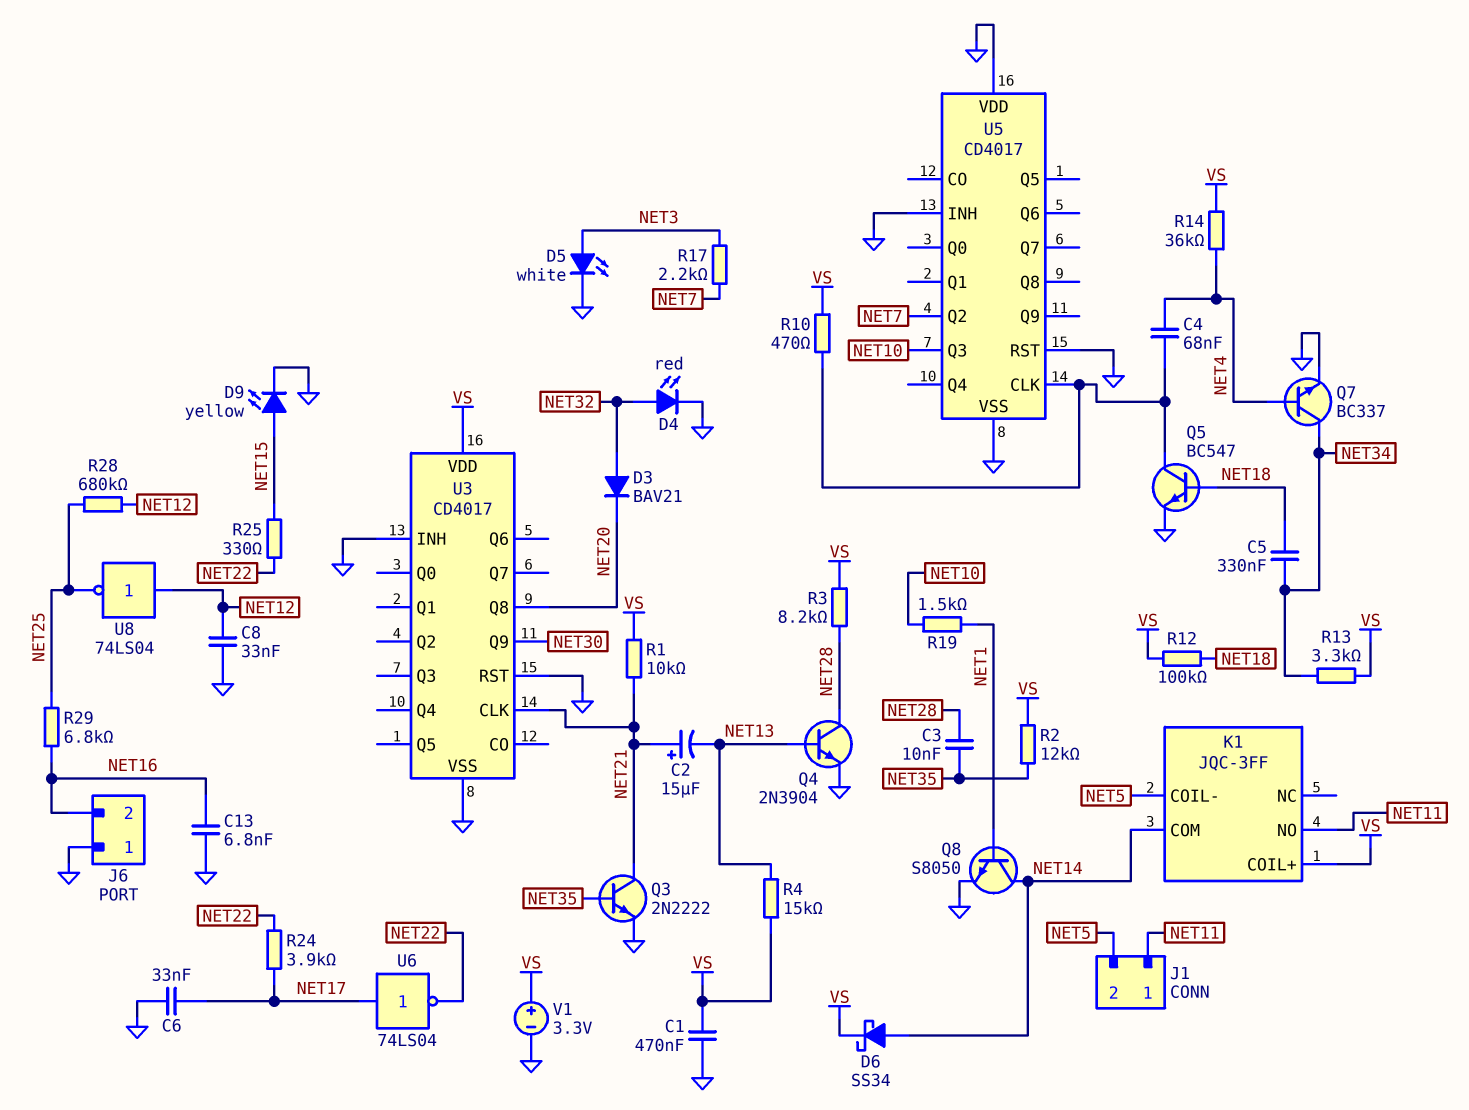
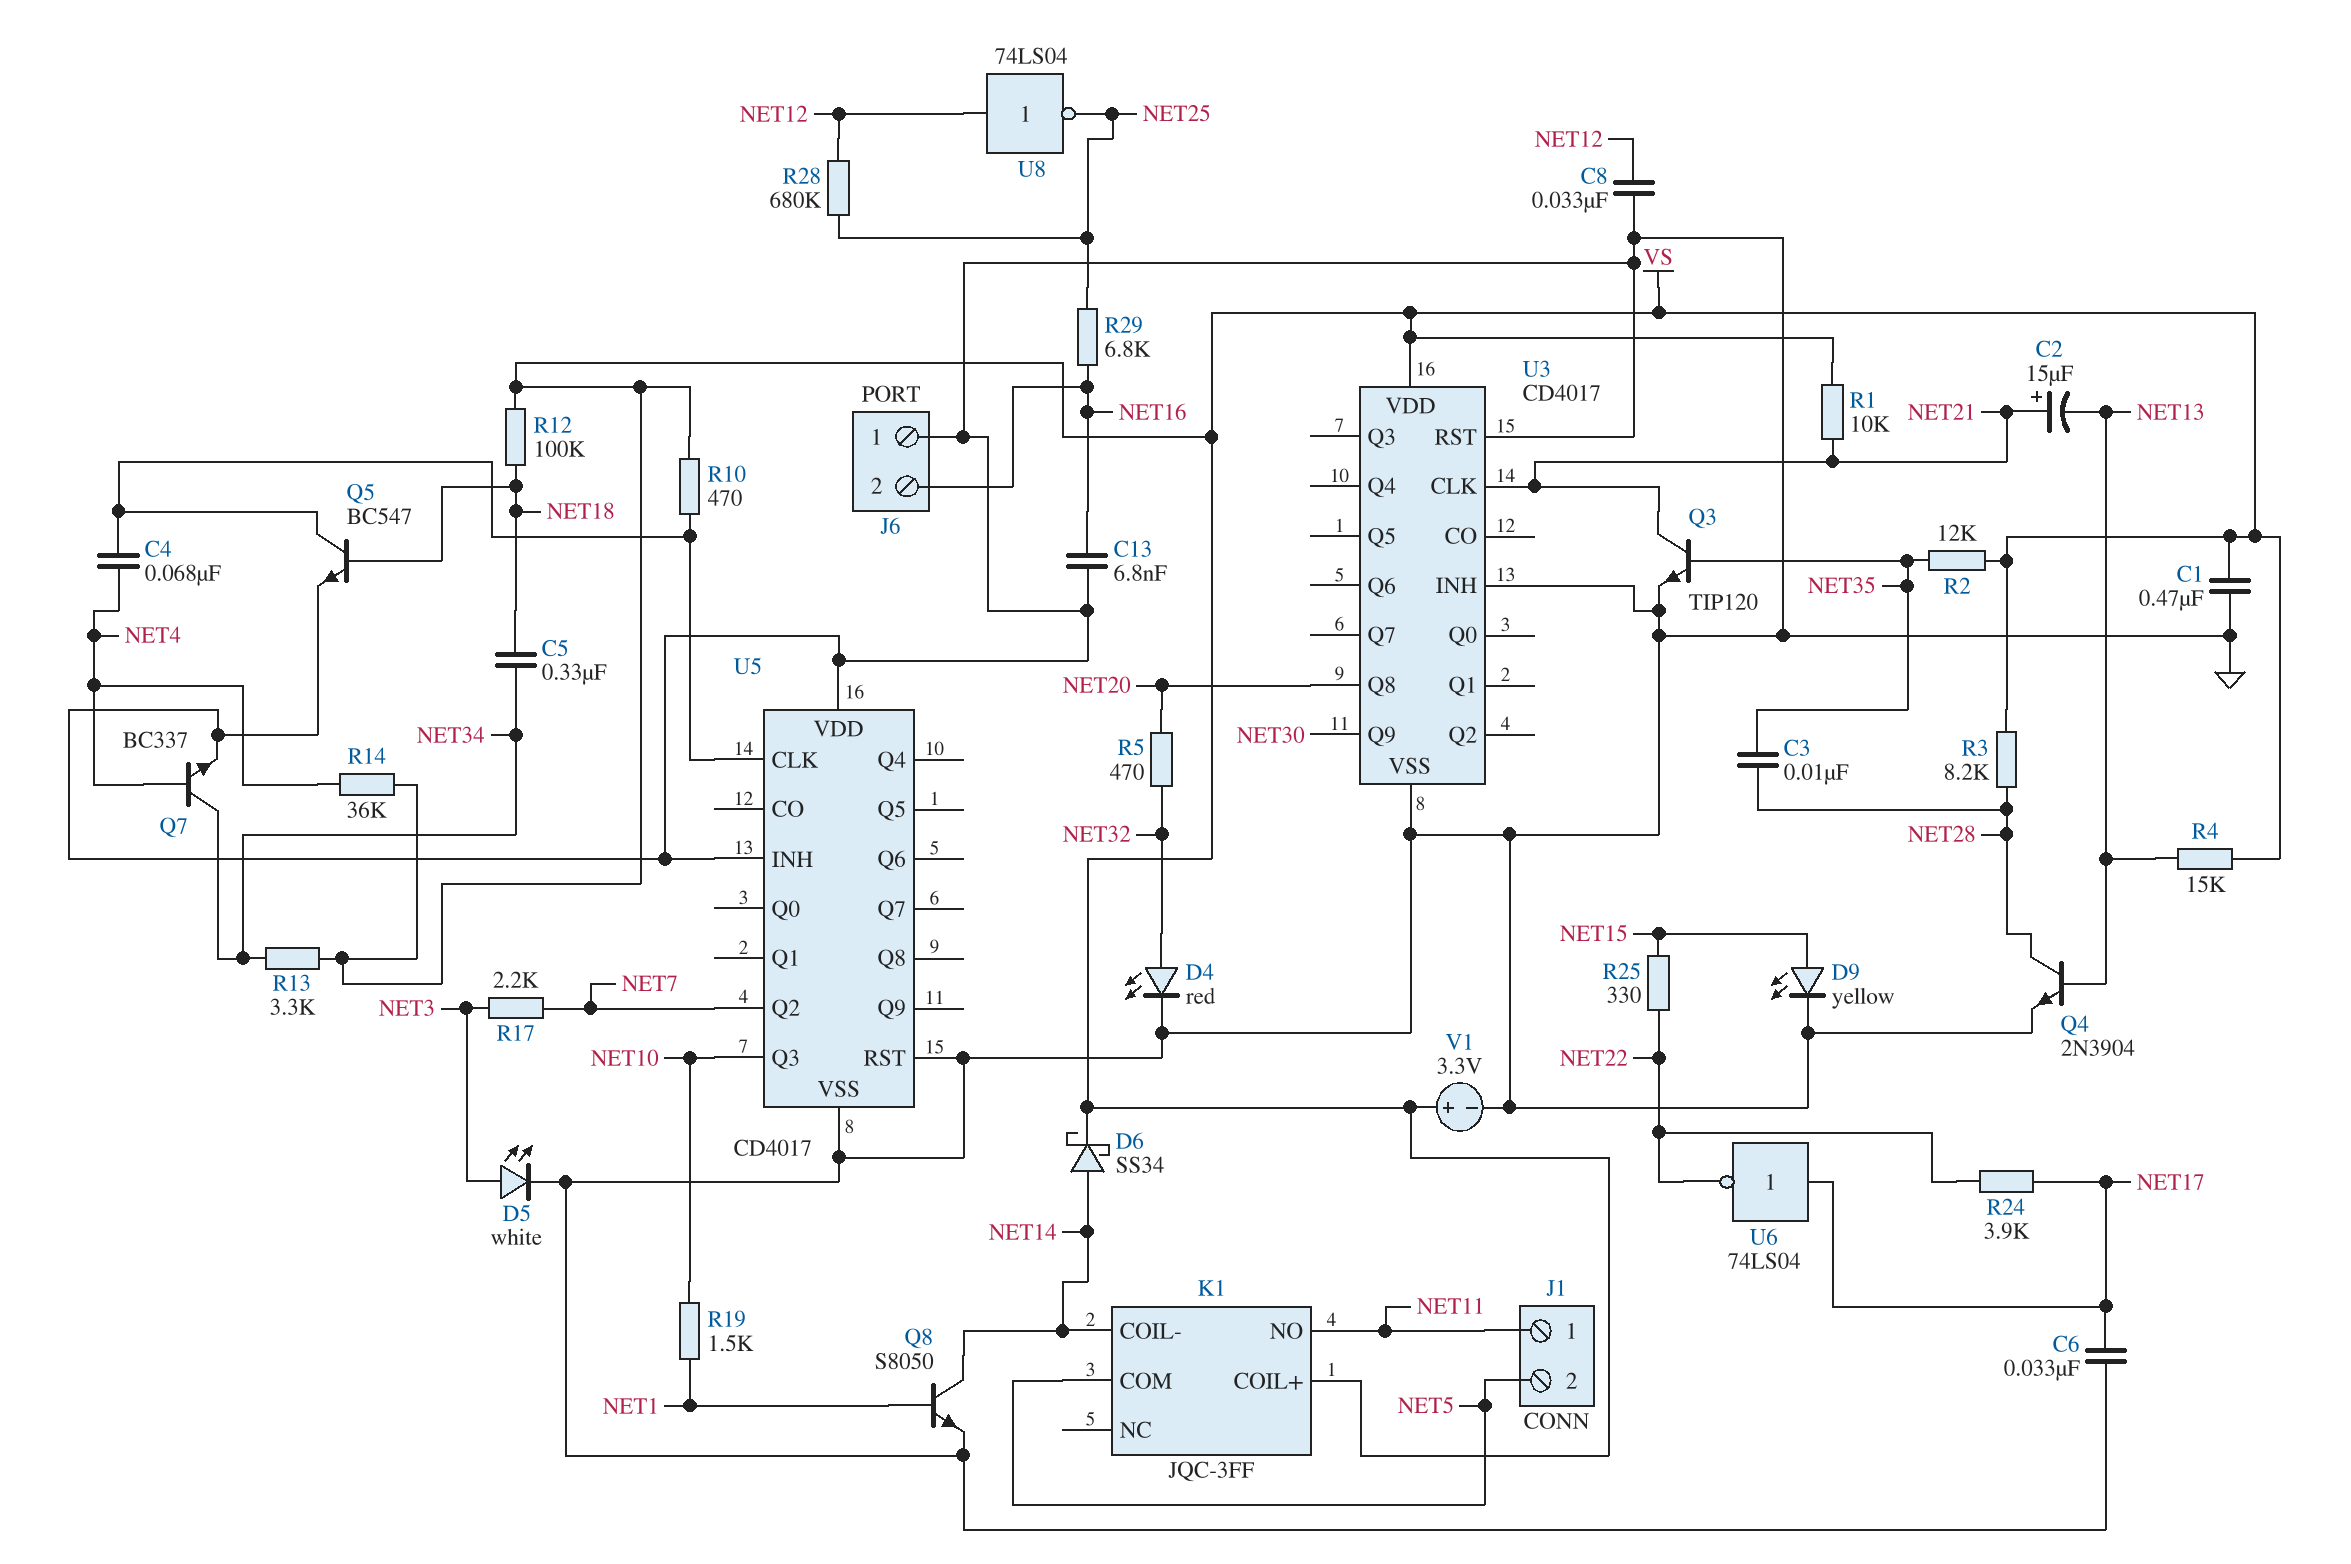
D3: diode BAV21 (A NET32, K NET20) -> none
K1 pin COIL-: NET5 -> NET14
K1 pin COM: NET14 -> NET5
Q3: NPN 2N2222 (B NET35, C NET21, E GND) -> NPN TIP120 (B NET35, C NET21, E GND)
R5: none -> 470 (NET20, NET32)

